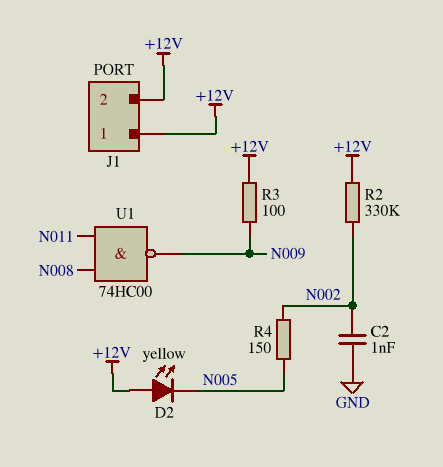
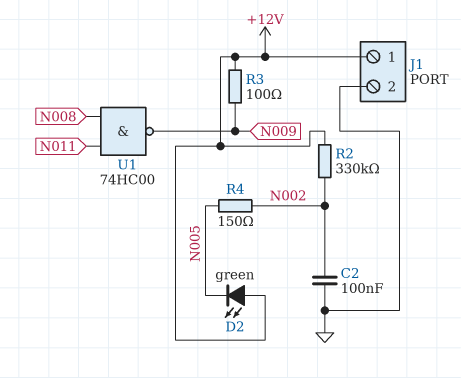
C2: 1nF (GND, N002) -> 100nF (GND, N002)
D2: LED yellow (A +12V, K N005) -> LED green (A +12V, K N005)
J1 pin 2: +12V -> GND

